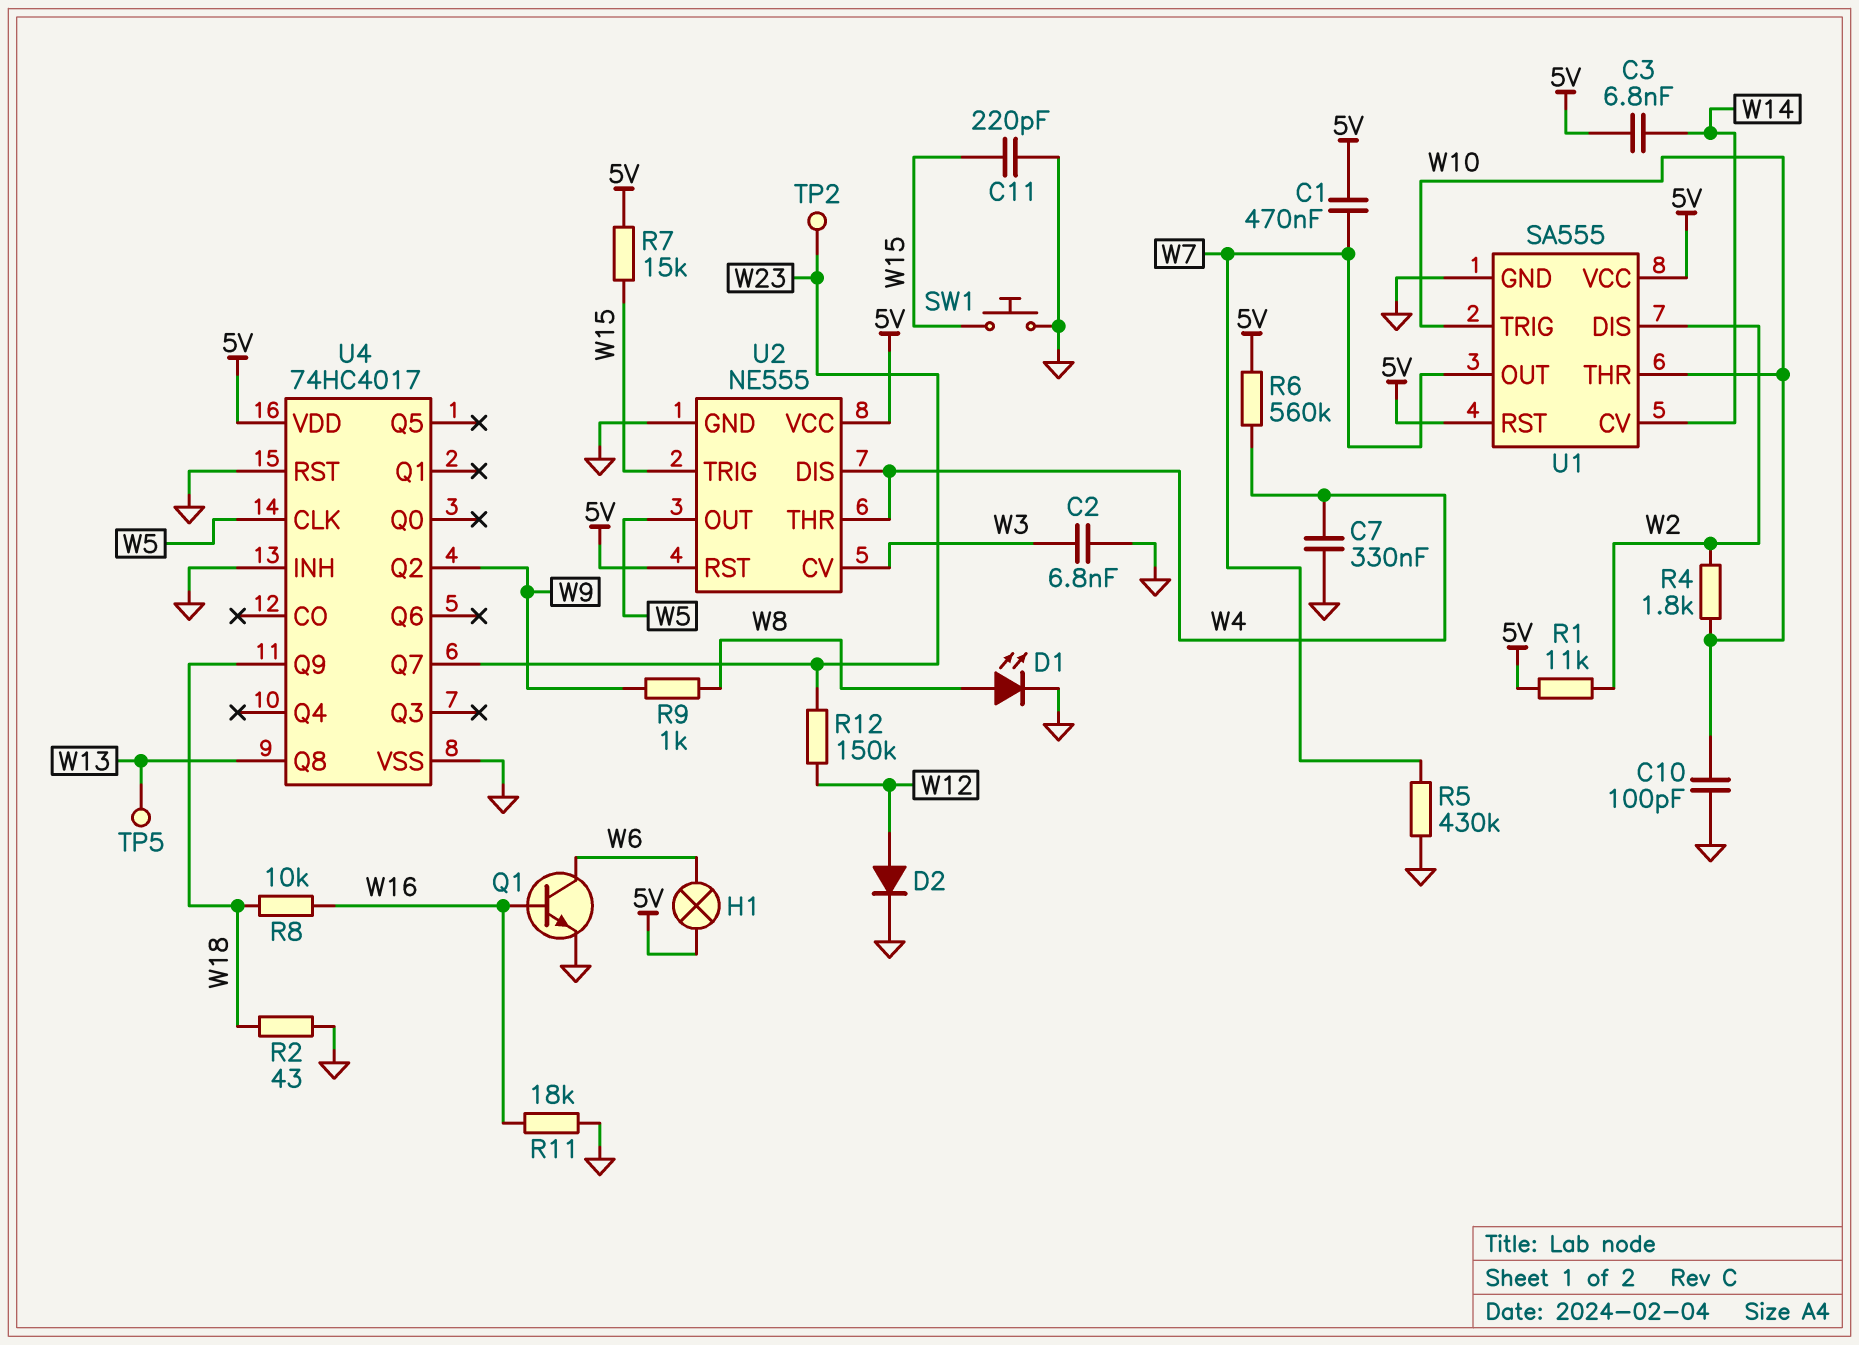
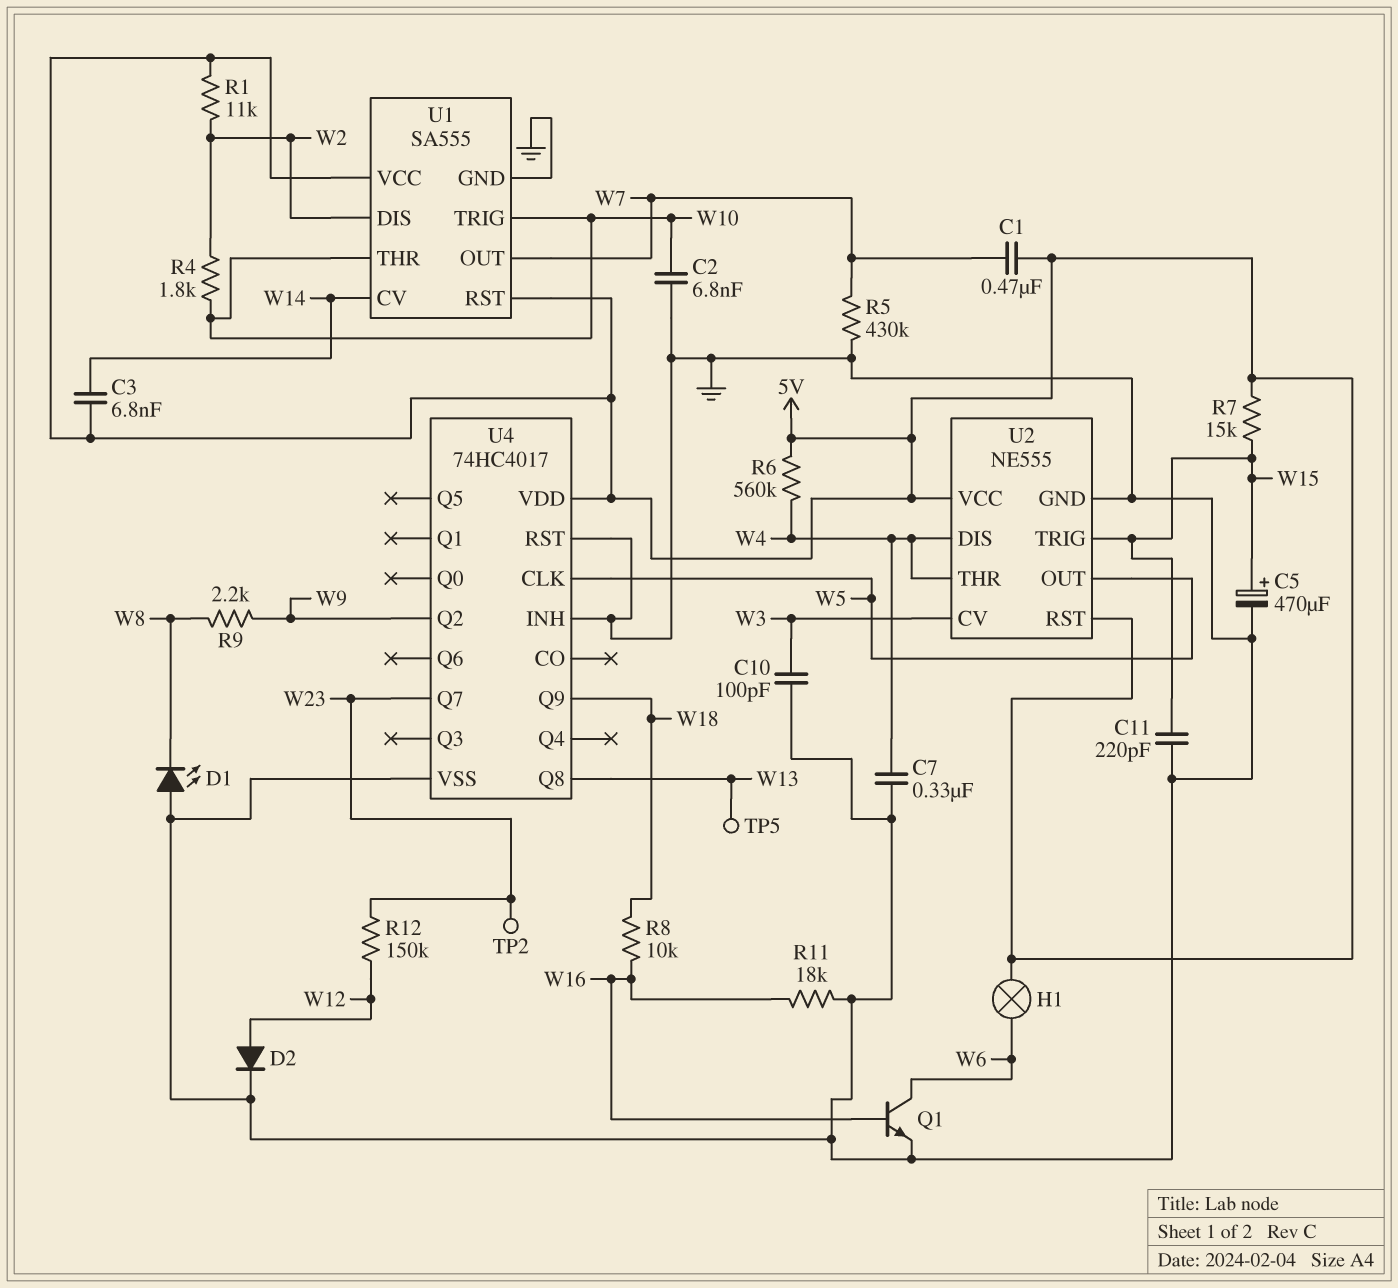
C2: 6.8nF (GND, W3) -> 6.8nF (GND, W10)
C5: none -> 470uF (plus W15, minus GND)
C10: 100pF (GND, W10) -> 100pF (GND, W3)
D1: LED (A W8, K GND) -> LED (A GND, K W8)
R2: 43 (GND, W18) -> none
R9: 1k (W8, W9) -> 2.2k (W8, W9)
SW1: button (GND, W15) -> none

